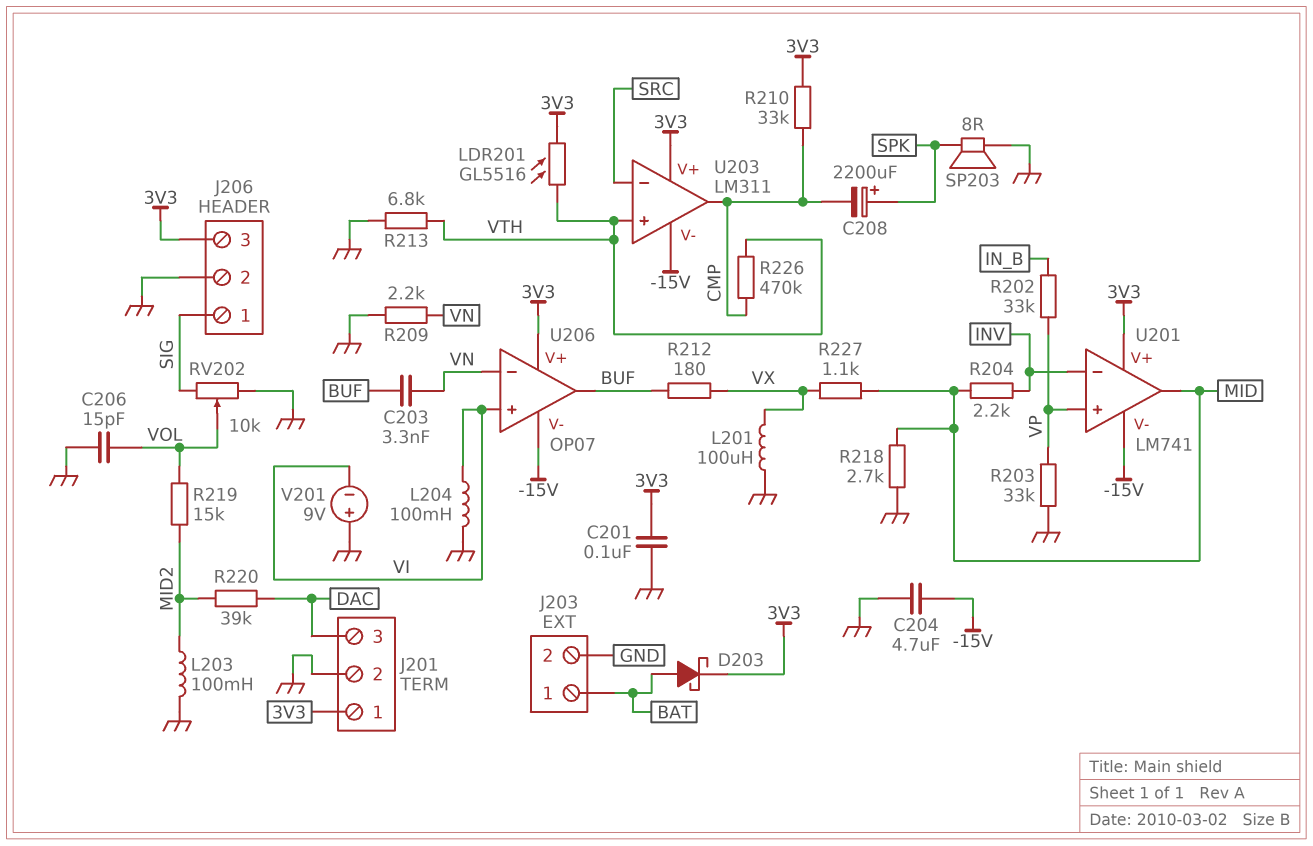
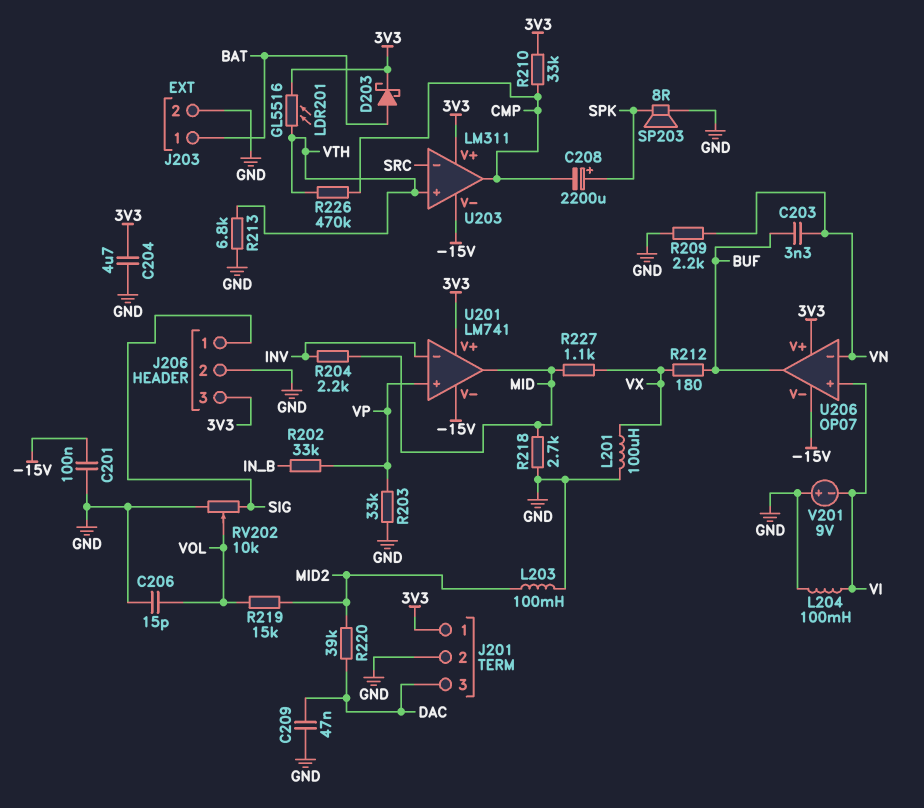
C201: 100nF (3V3, GND) -> 100nF (-15V, GND)
C204: 4.7uF (-15V, GND) -> 4.7uF (3V3, GND)
C209: none -> 47nF (DAC, GND)

